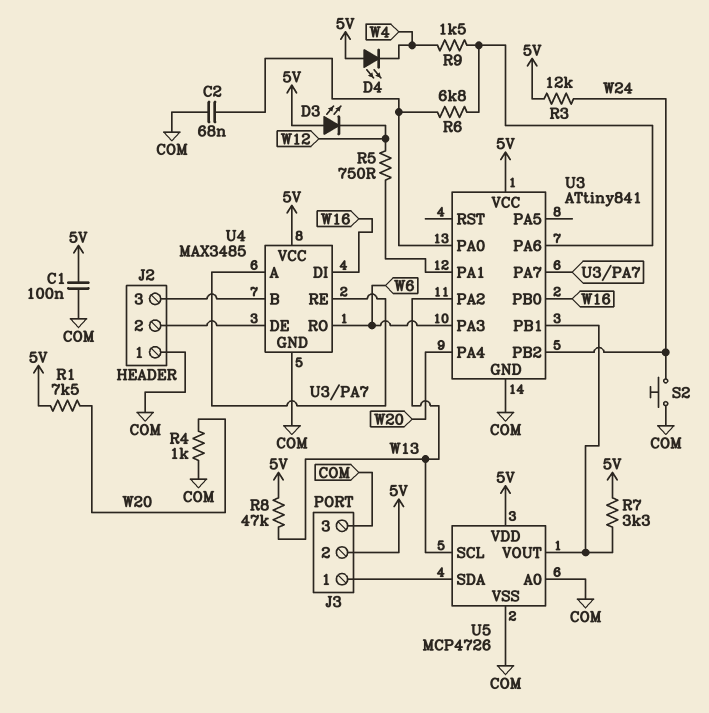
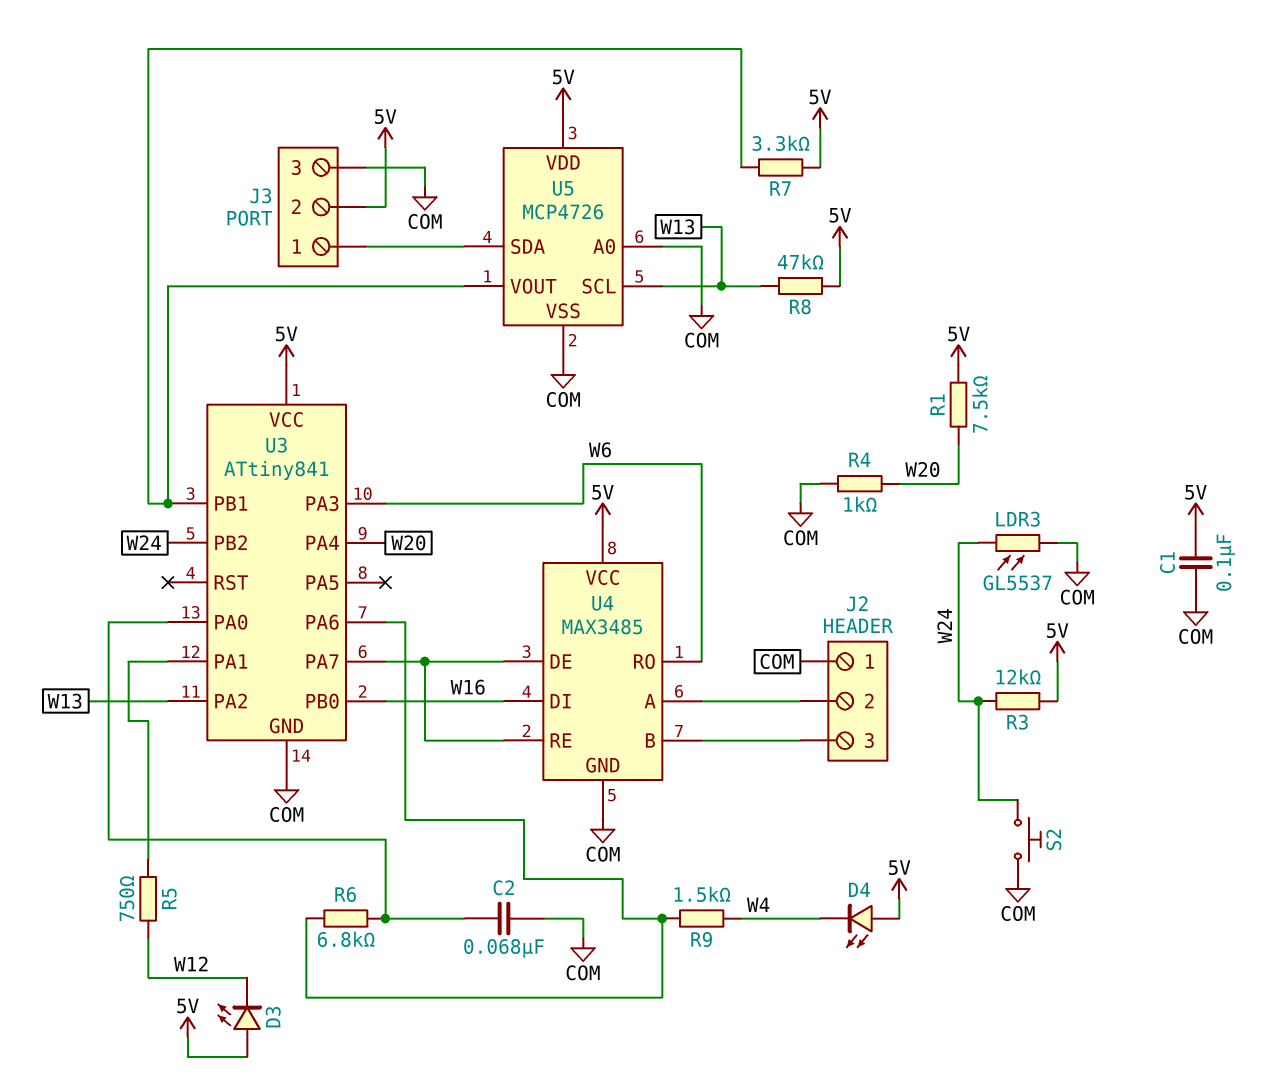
LDR3: none -> GL5537 (COM, W24)
U4 pin A: U3/PA7 -> J2/2
U4 pin DE: J2/2 -> U3/PA7

